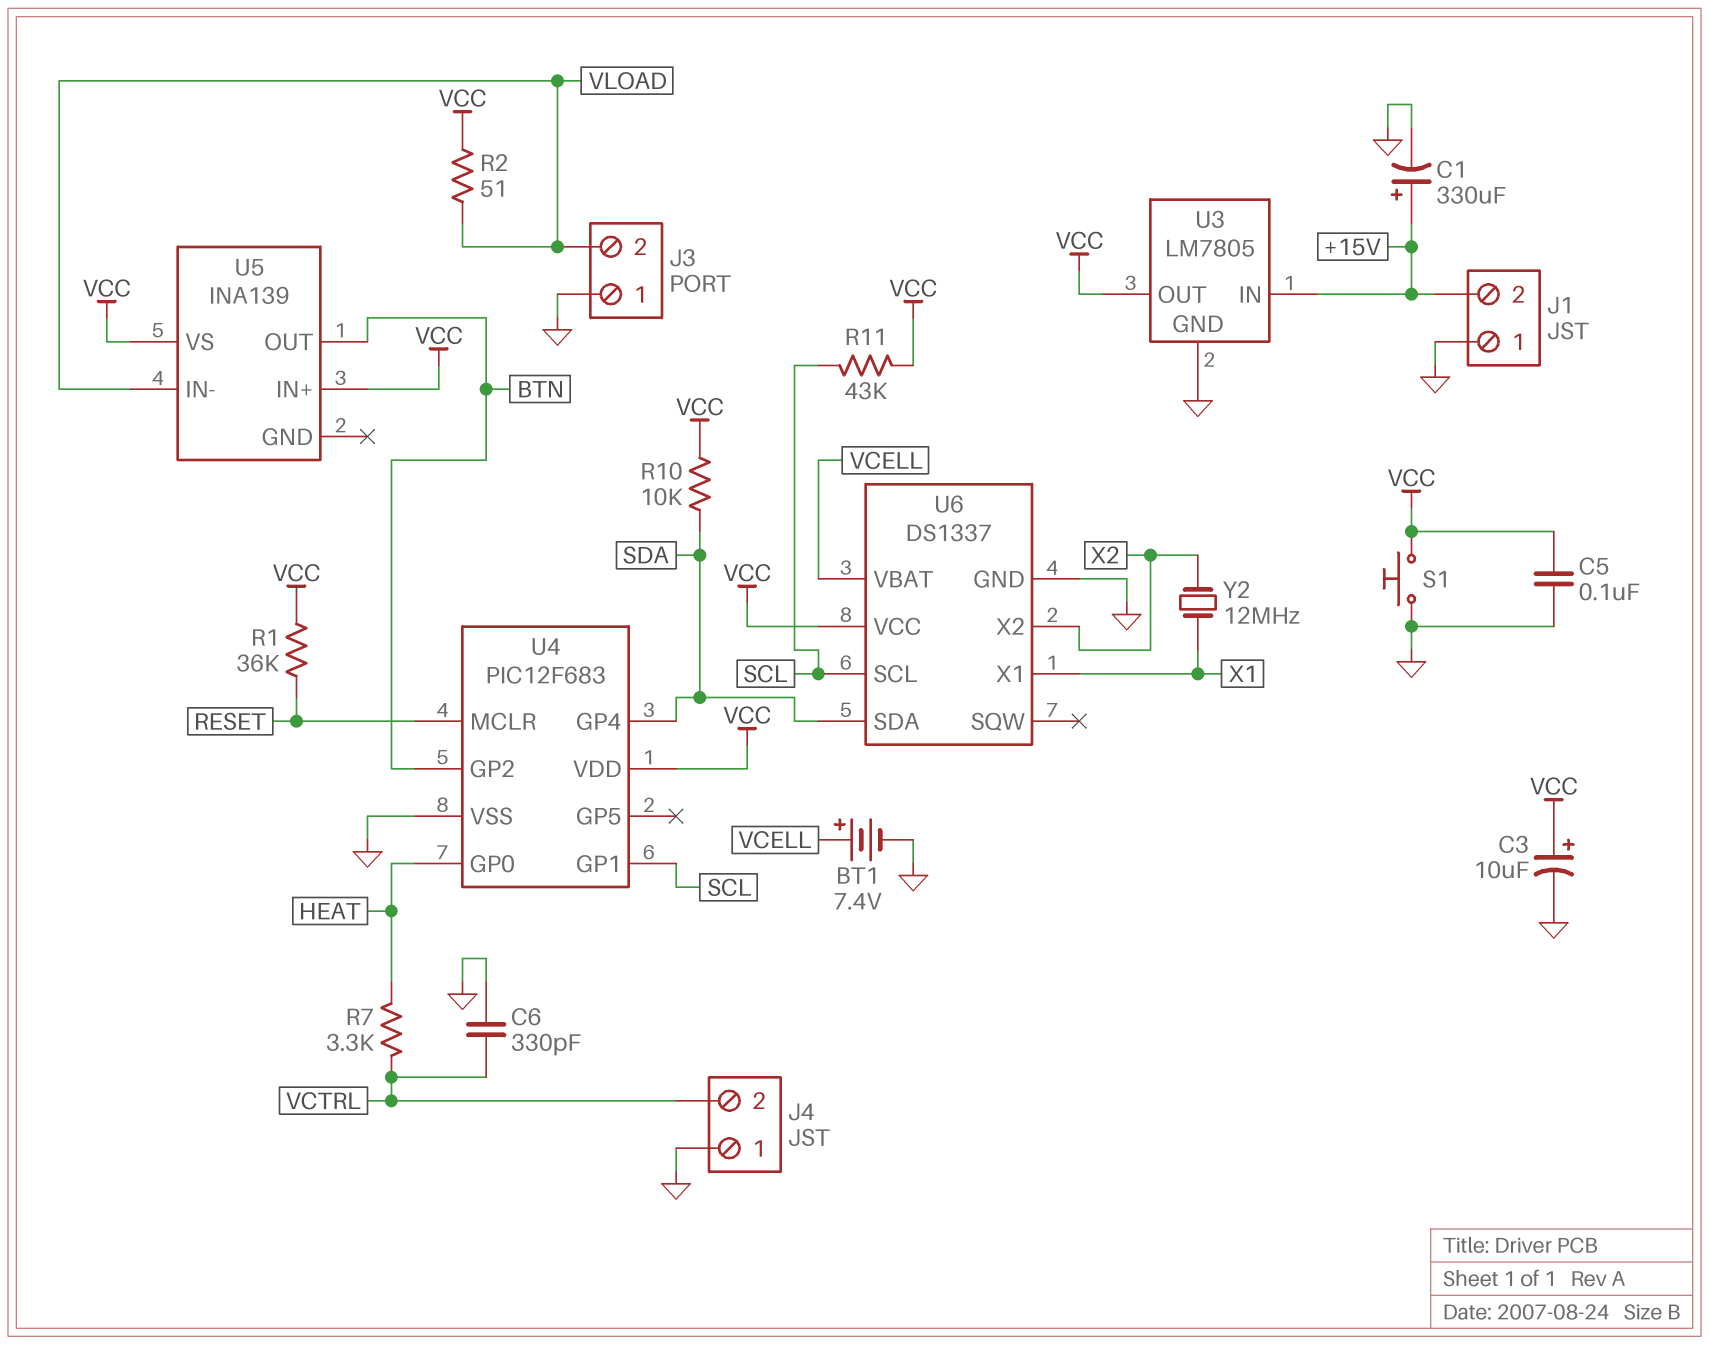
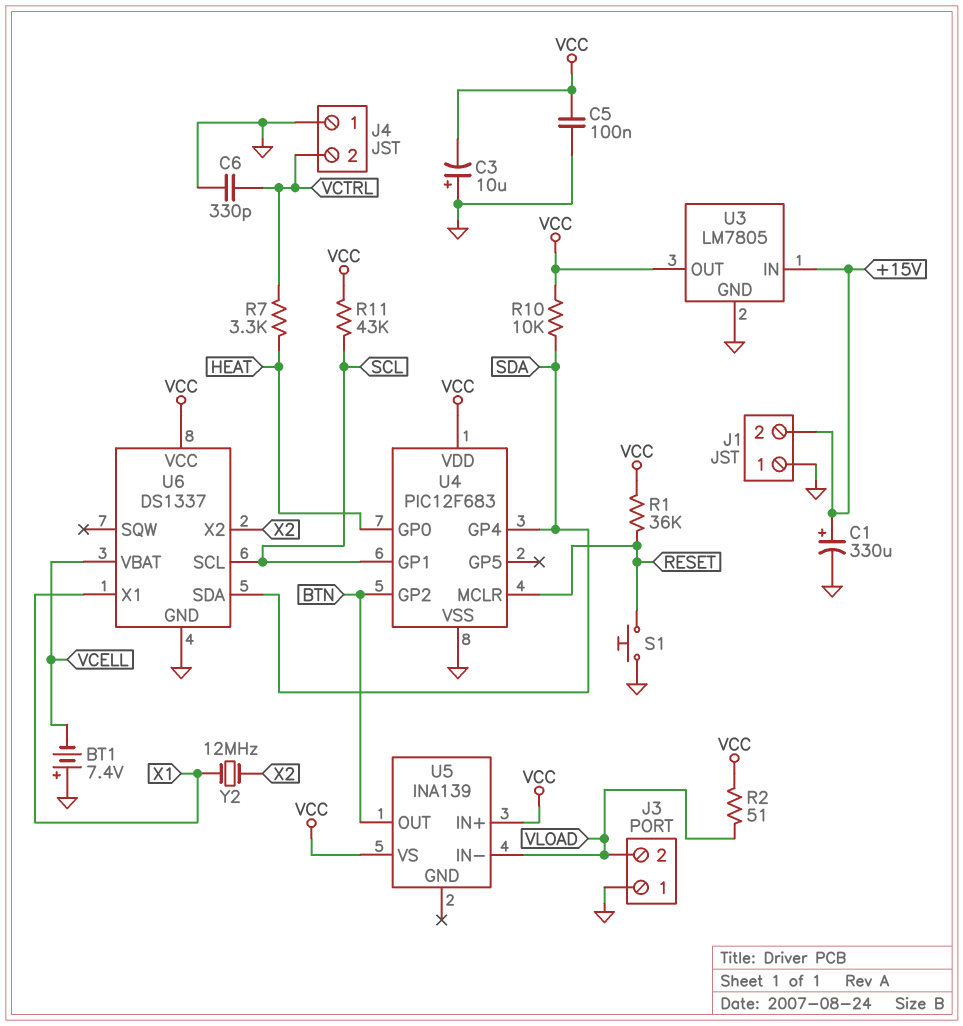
BT1: 7.4V (plus VCELL, minus GND) -> 7.4V (plus GND, minus VCELL)
C3: 10uF (plus VCC, minus GND) -> 10uF (plus GND, minus VCC)
S1: button (GND, VCC) -> button (GND, RESET)

